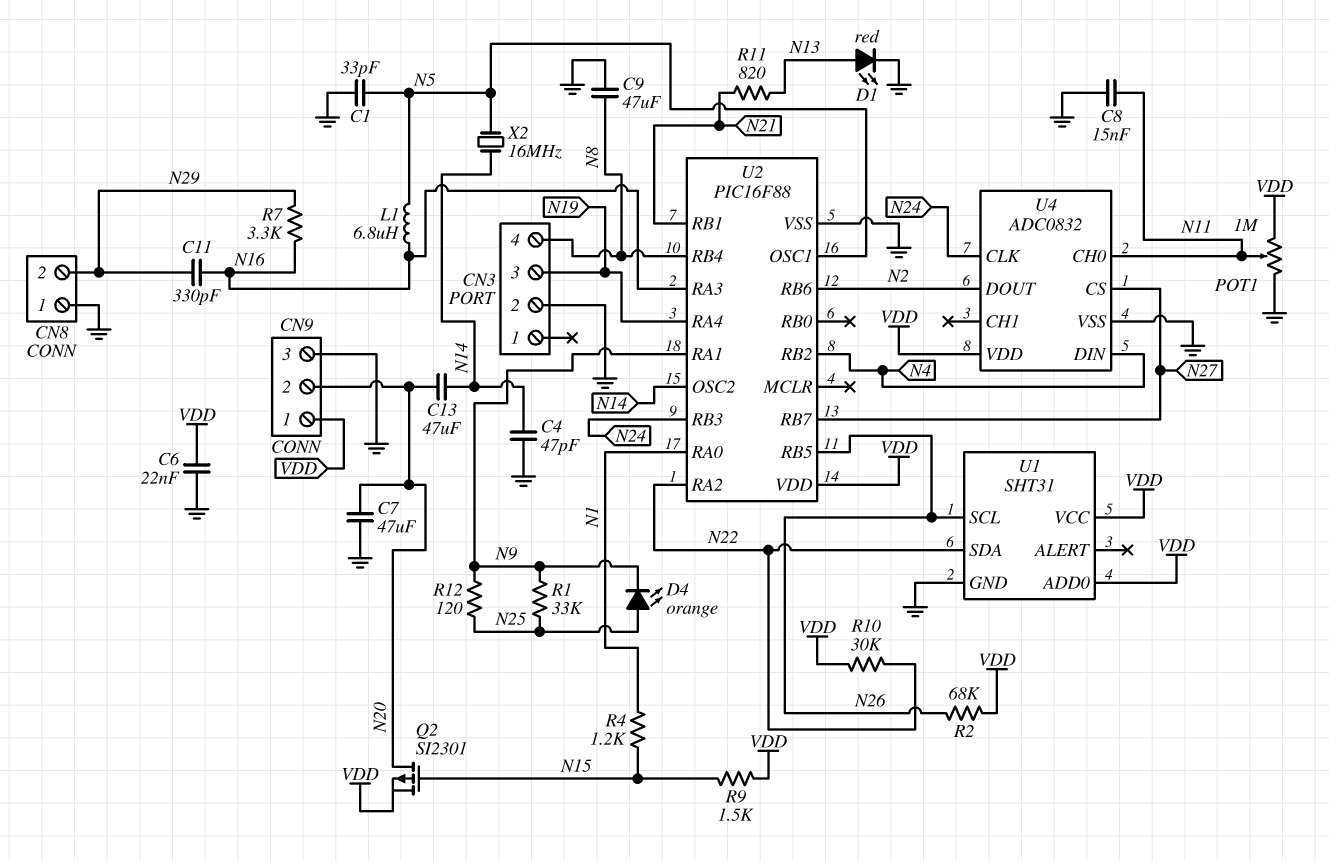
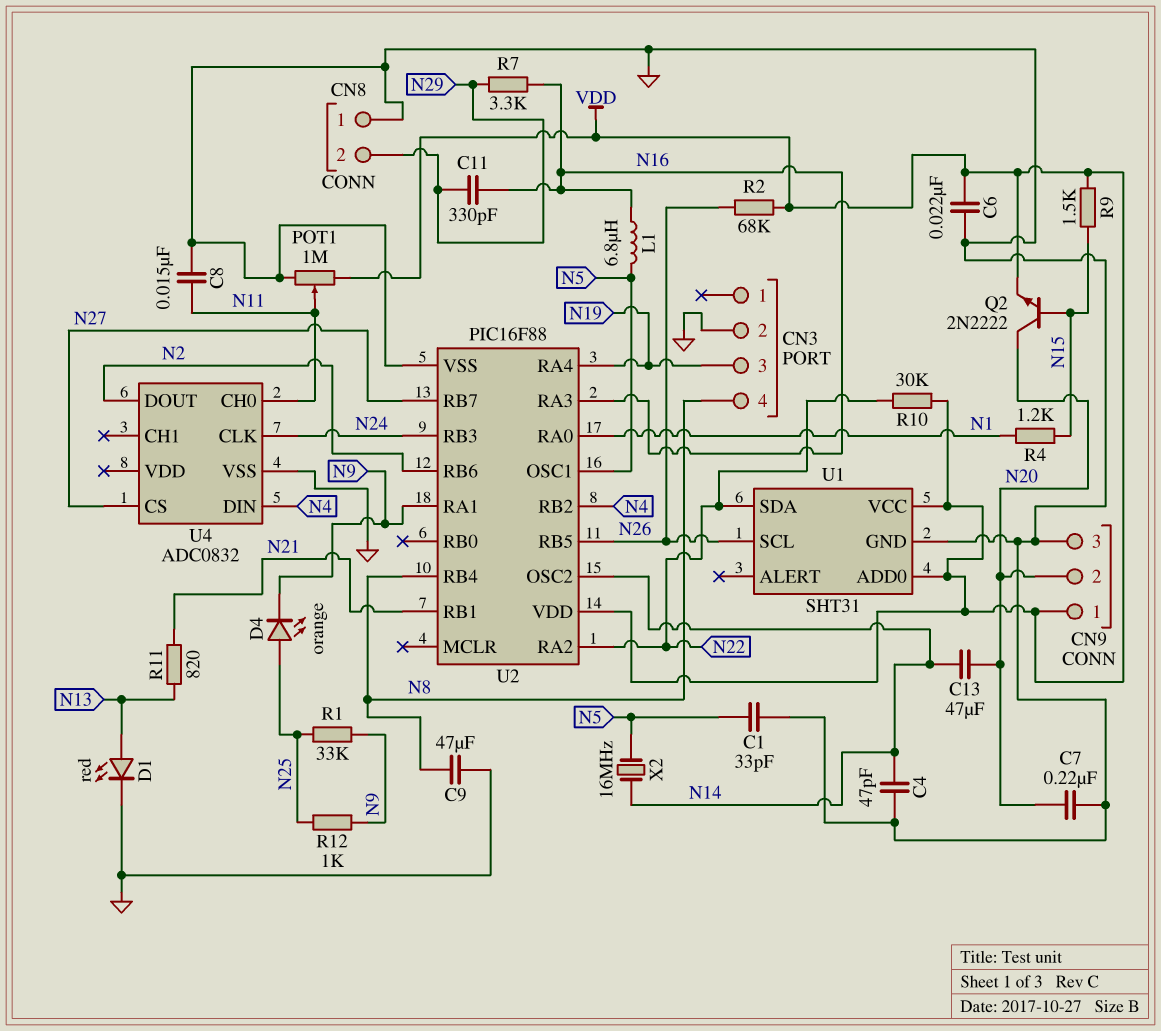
C7: 47uF (GND, N20) -> 220nF (GND, N20)
Q2: PMOS SI2301 (G N15, D N20, S VDD) -> NPN 2N2222 (B N15, C N20, E VDD)
R12: 120 (N9, N25) -> 1k (N9, N25)
U4 pin VDD: VDD -> none

